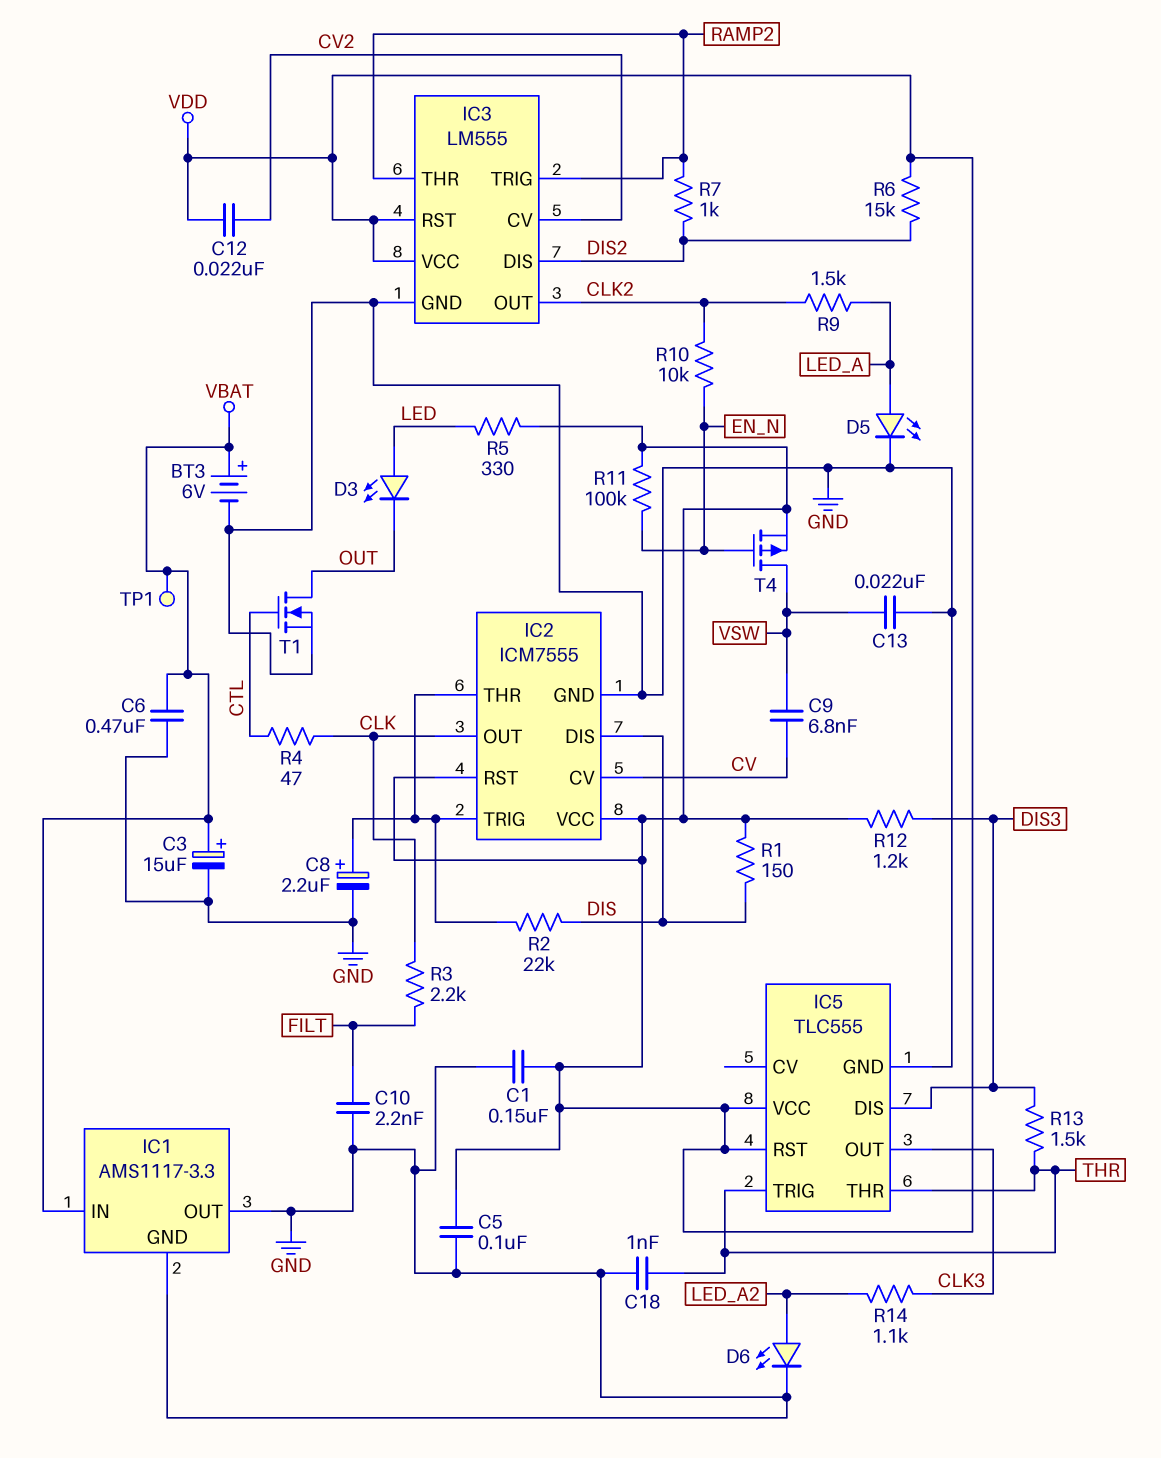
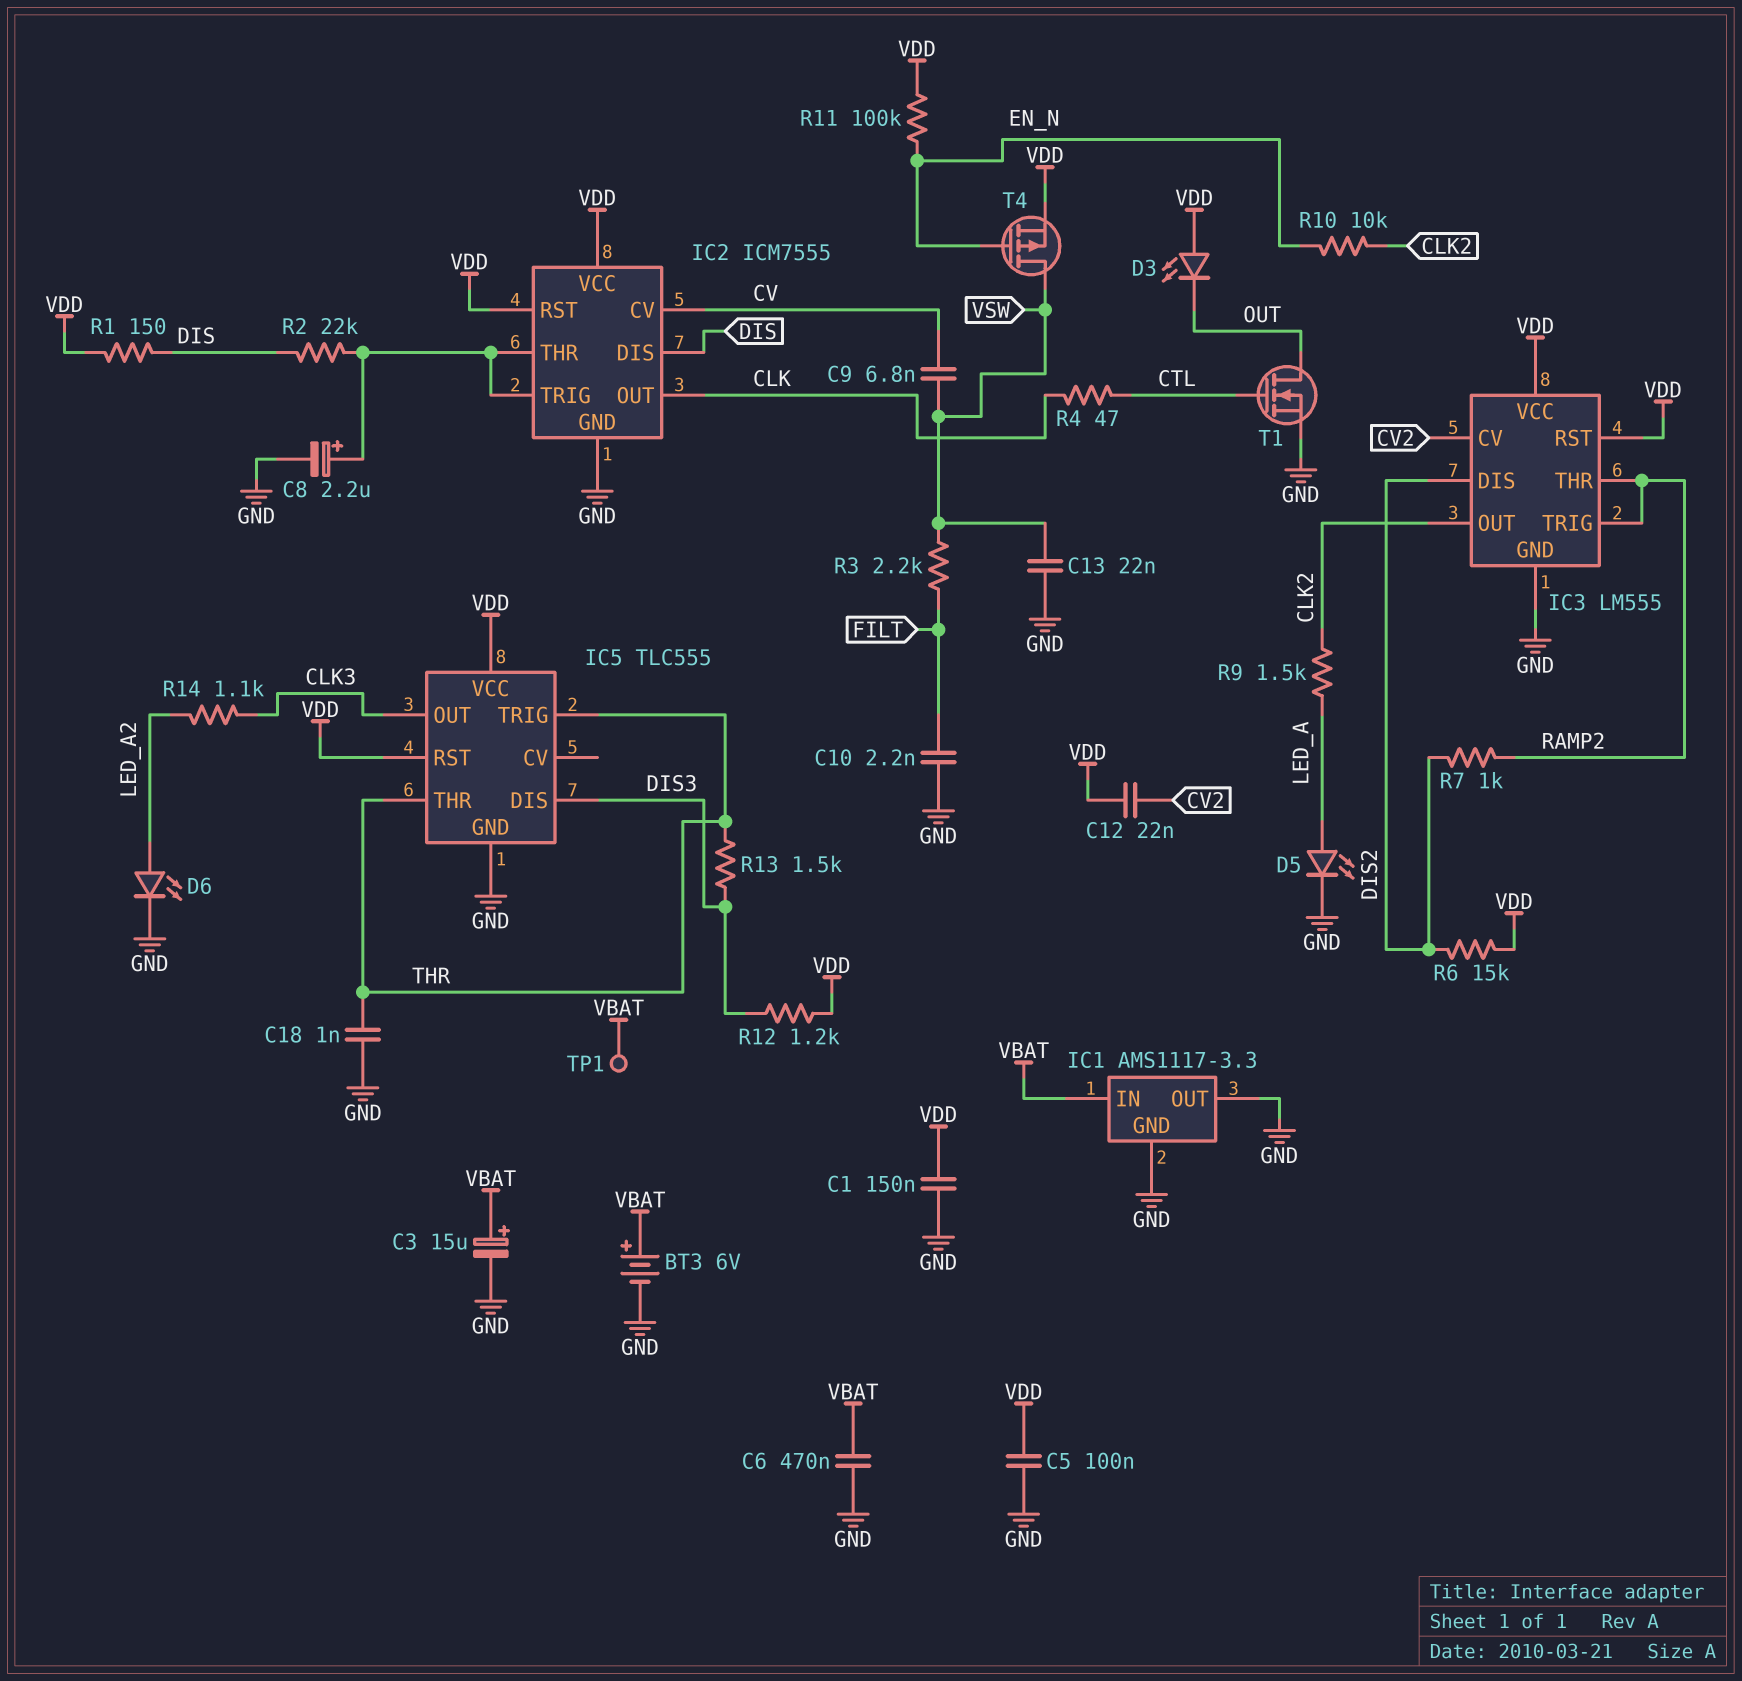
D3: LED (A LED, K OUT) -> LED (A VDD, K OUT)
R3: 2.2k (CLK, FILT) -> 2.2k (FILT, VSW)
R5: 330 (LED, VDD) -> none

